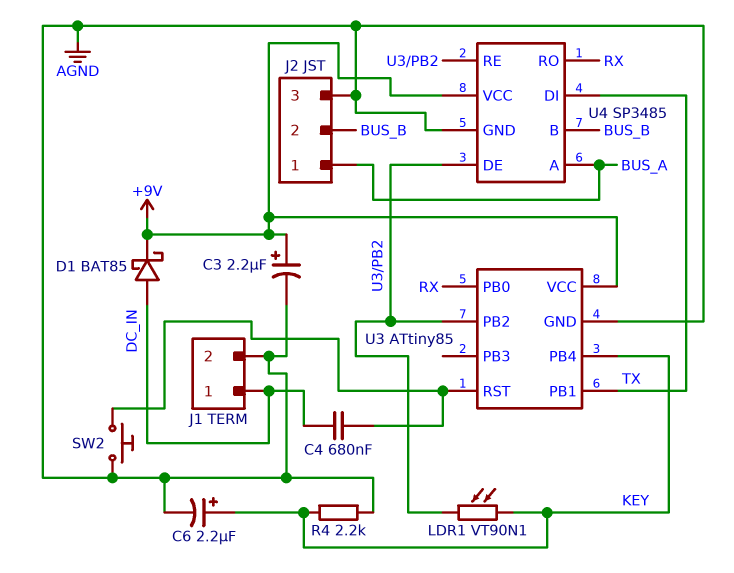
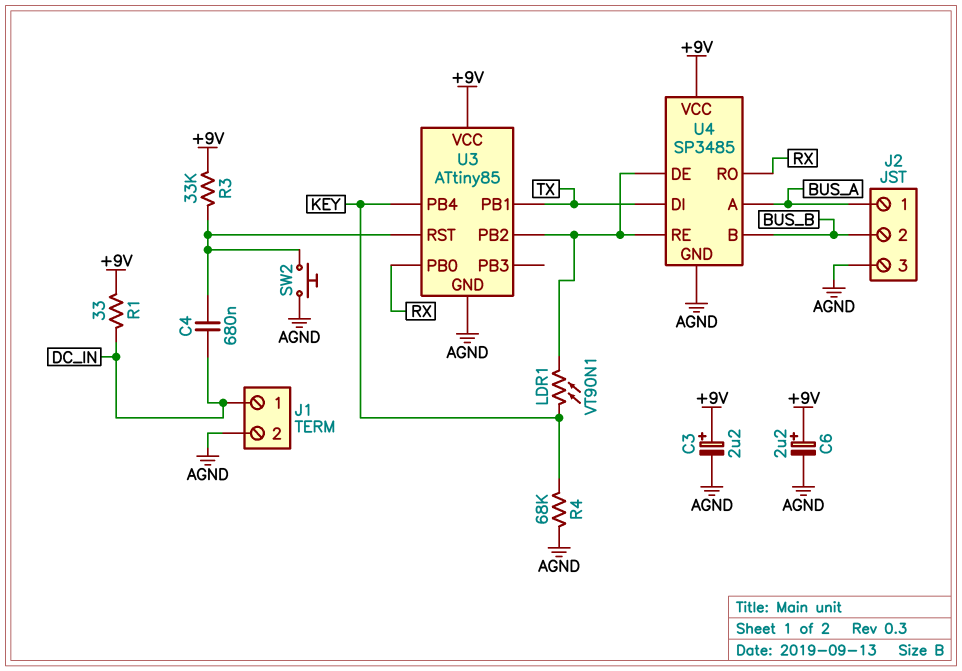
C6: 2.2uF (plus KEY, minus AGND) -> 2.2uF (plus +9V, minus AGND)
D1: schottky BAT85 (A DC_IN, K +9V) -> none
R1: none -> 33 (+9V, DC_IN)
R3: none -> 33k (+9V, U3/RST)
R4: 2.2k (AGND, KEY) -> 68k (AGND, KEY)

